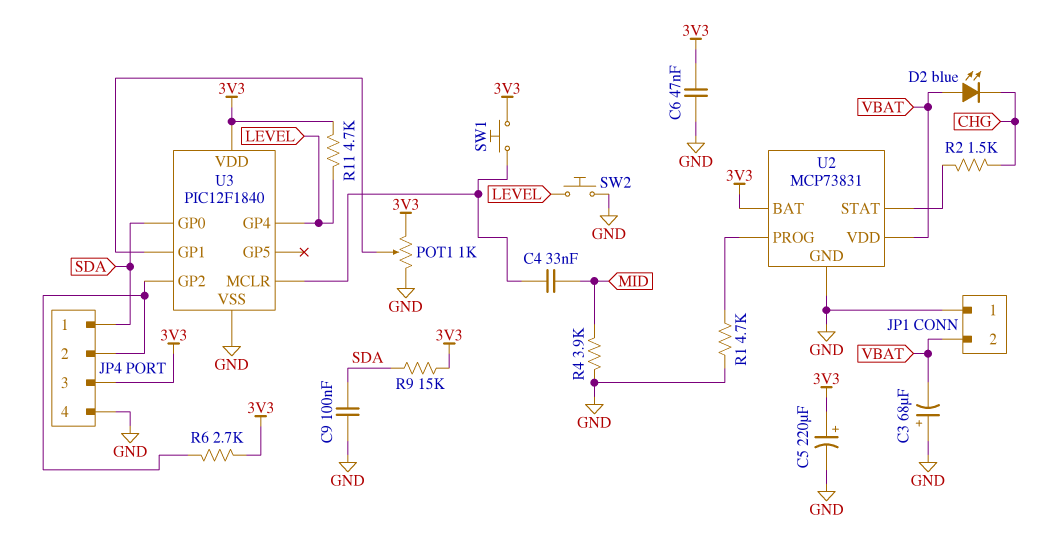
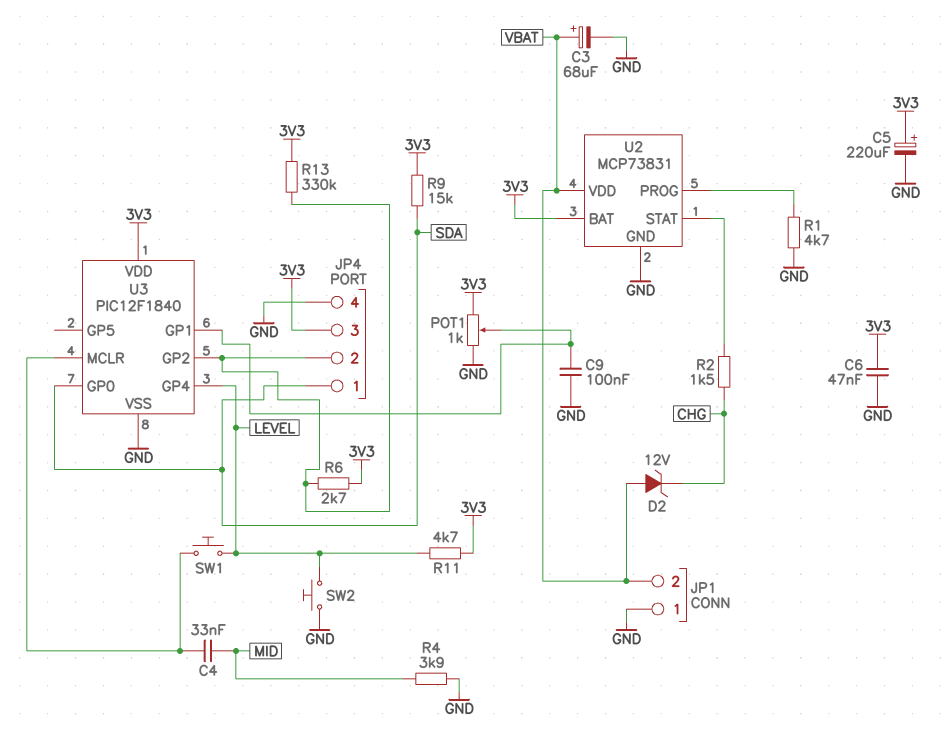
C3: 68uF (plus GND, minus VBAT) -> 68uF (plus VBAT, minus GND)
C9: 100nF (GND, SDA) -> 100nF (GND, U3/GP1)
D2: LED blue (A VBAT, K CHG) -> zener 12V (A VBAT, K CHG)
R13: none -> 330k (3V3, JP4/2)
SW1: button (3V3, U3/MCLR) -> button (LEVEL, U3/MCLR)

